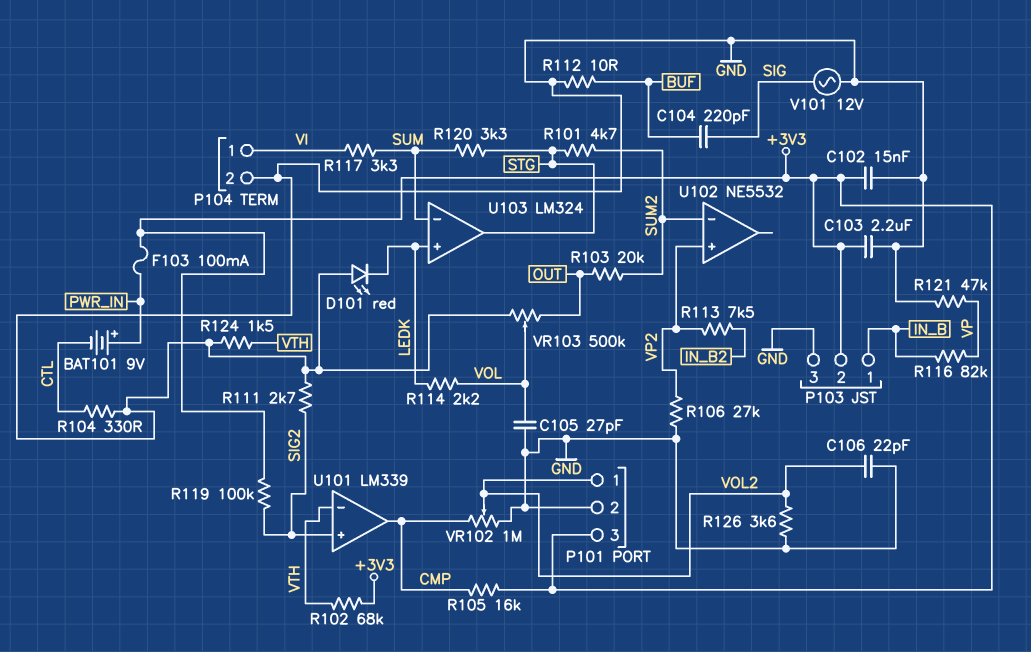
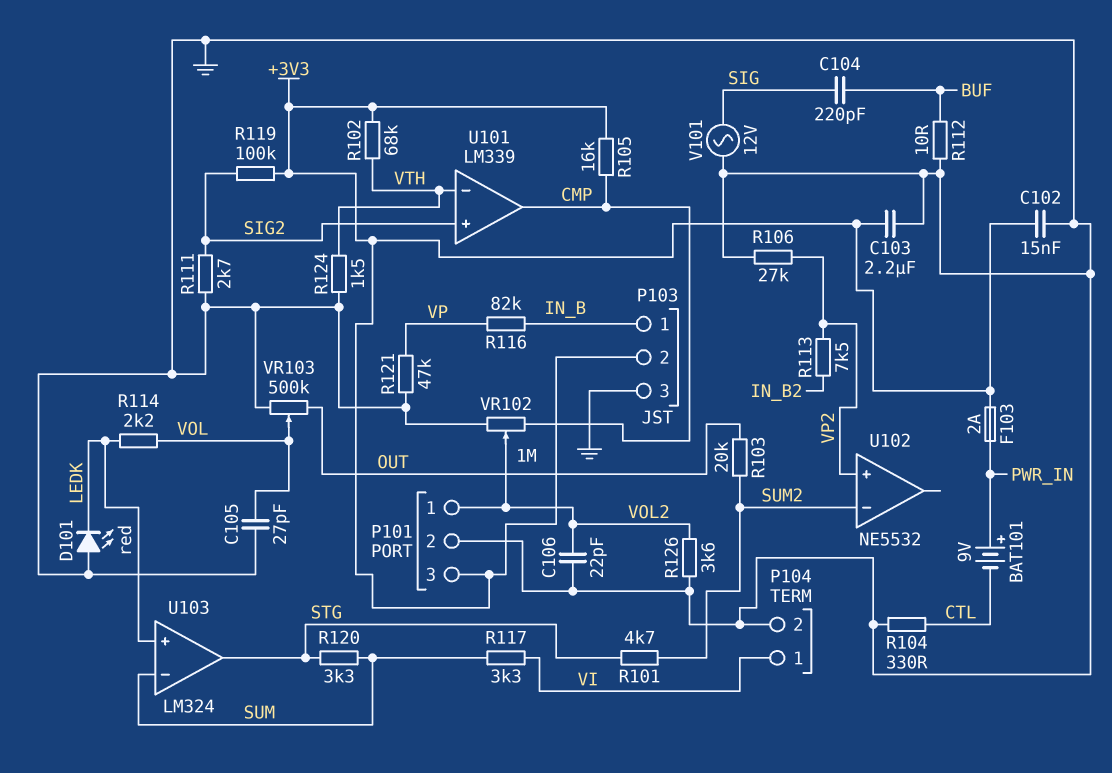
F103: 100mA (+3V3, PWR_IN) -> 2A (+3V3, PWR_IN)

